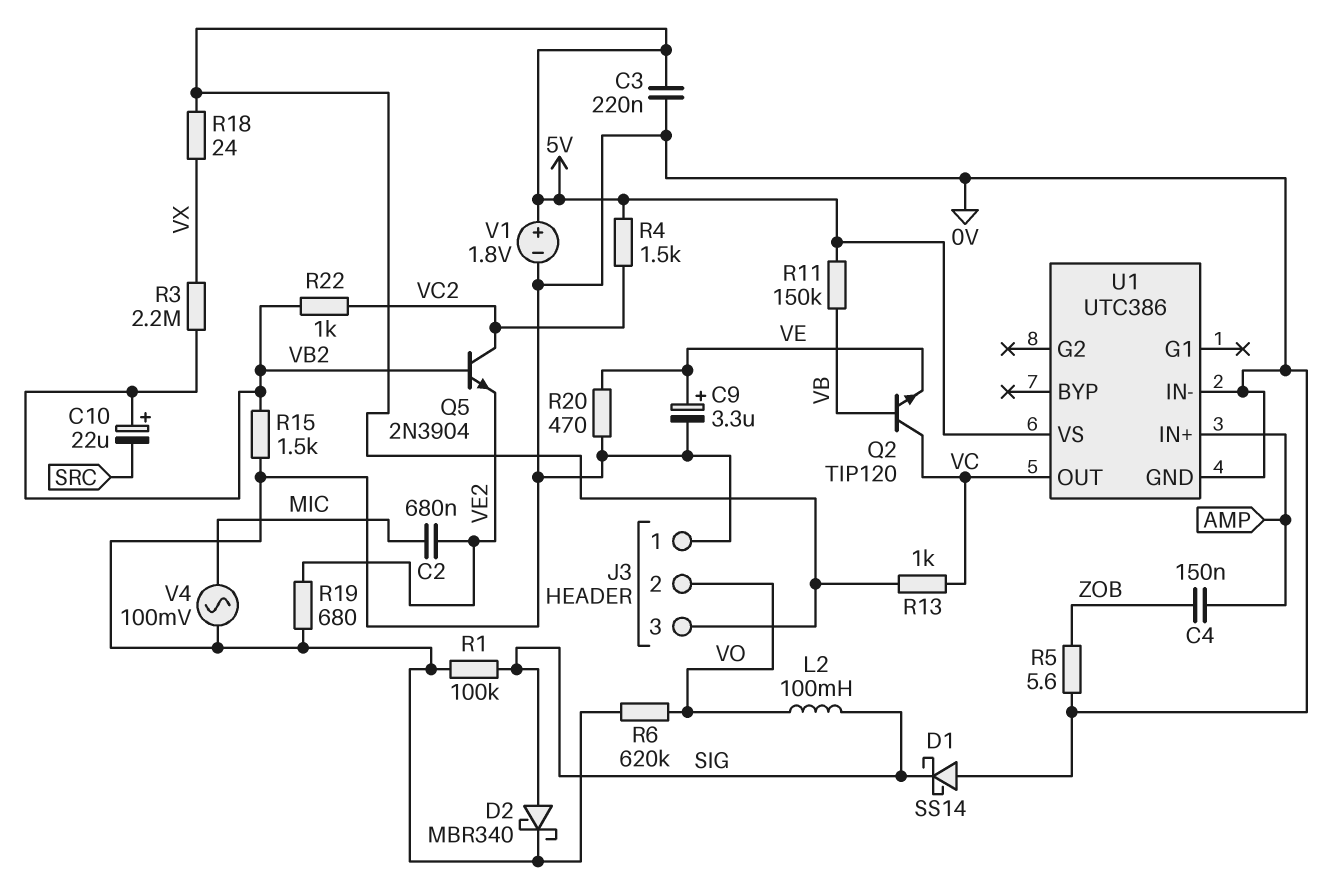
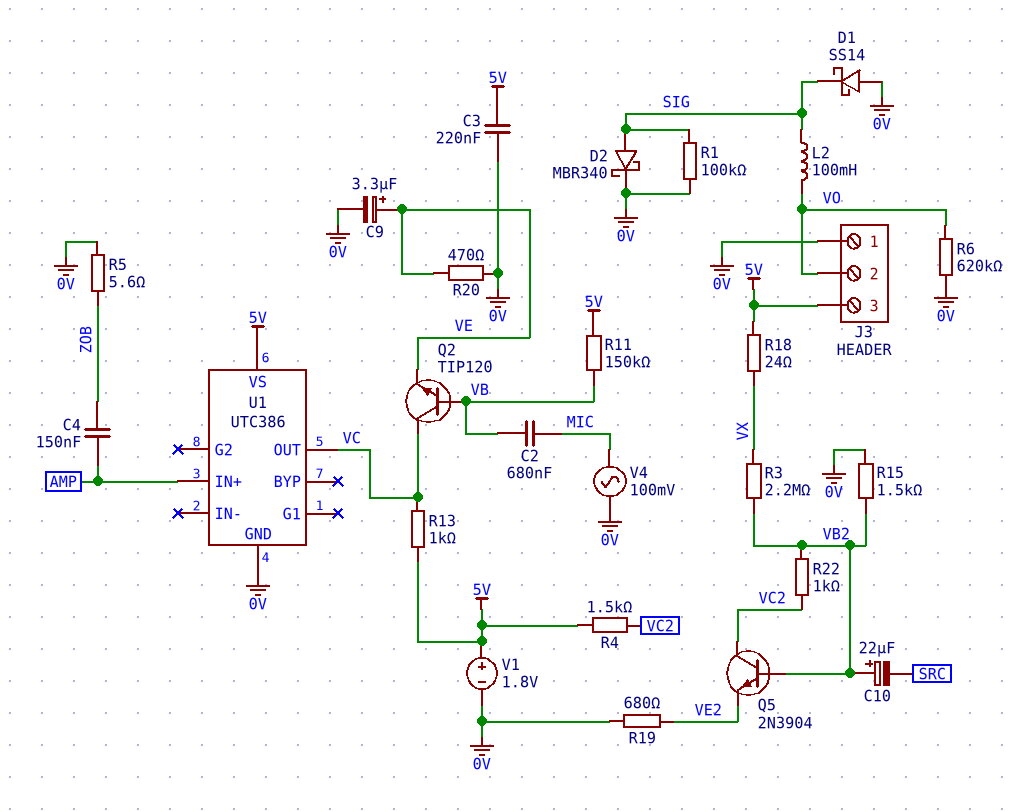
C2: 680nF (MIC, VE2) -> 680nF (MIC, VB)
U1 pin IN-: 0V -> none

